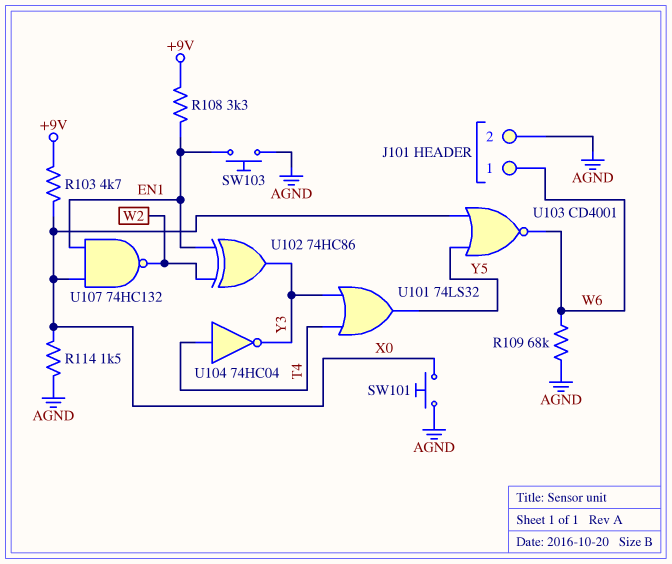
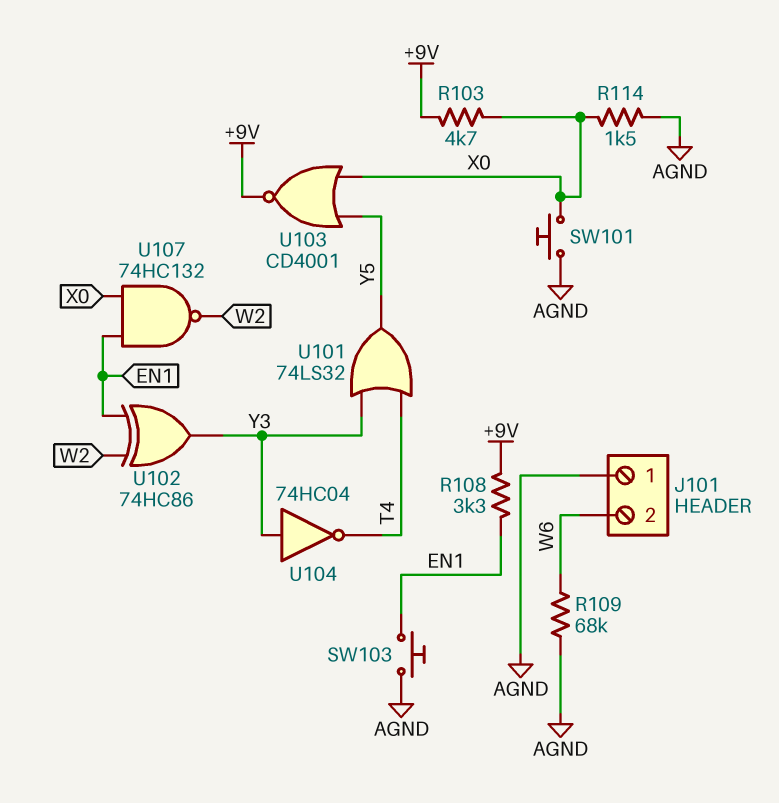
J101 pin 1: W6 -> AGND
J101 pin 2: AGND -> W6
U103: NOR CD4001 (in X0, in Y5, out W6) -> NOR CD4001 (in X0, in Y5, out +9V)
U104: NOT 74HC04 (in T4, out Y3) -> NOT 74HC04 (in Y3, out T4)

